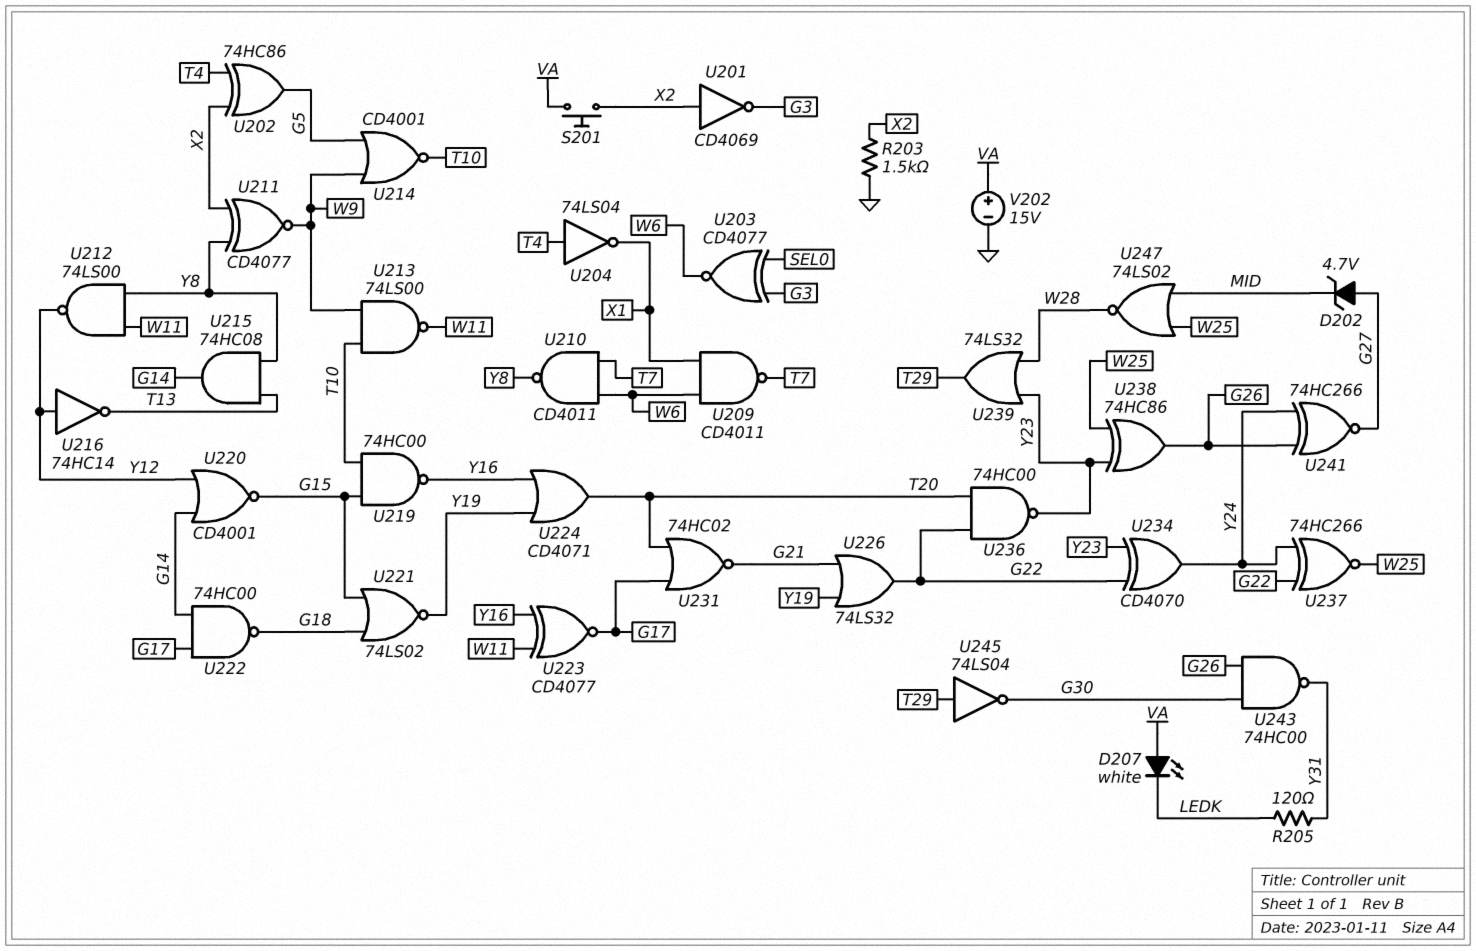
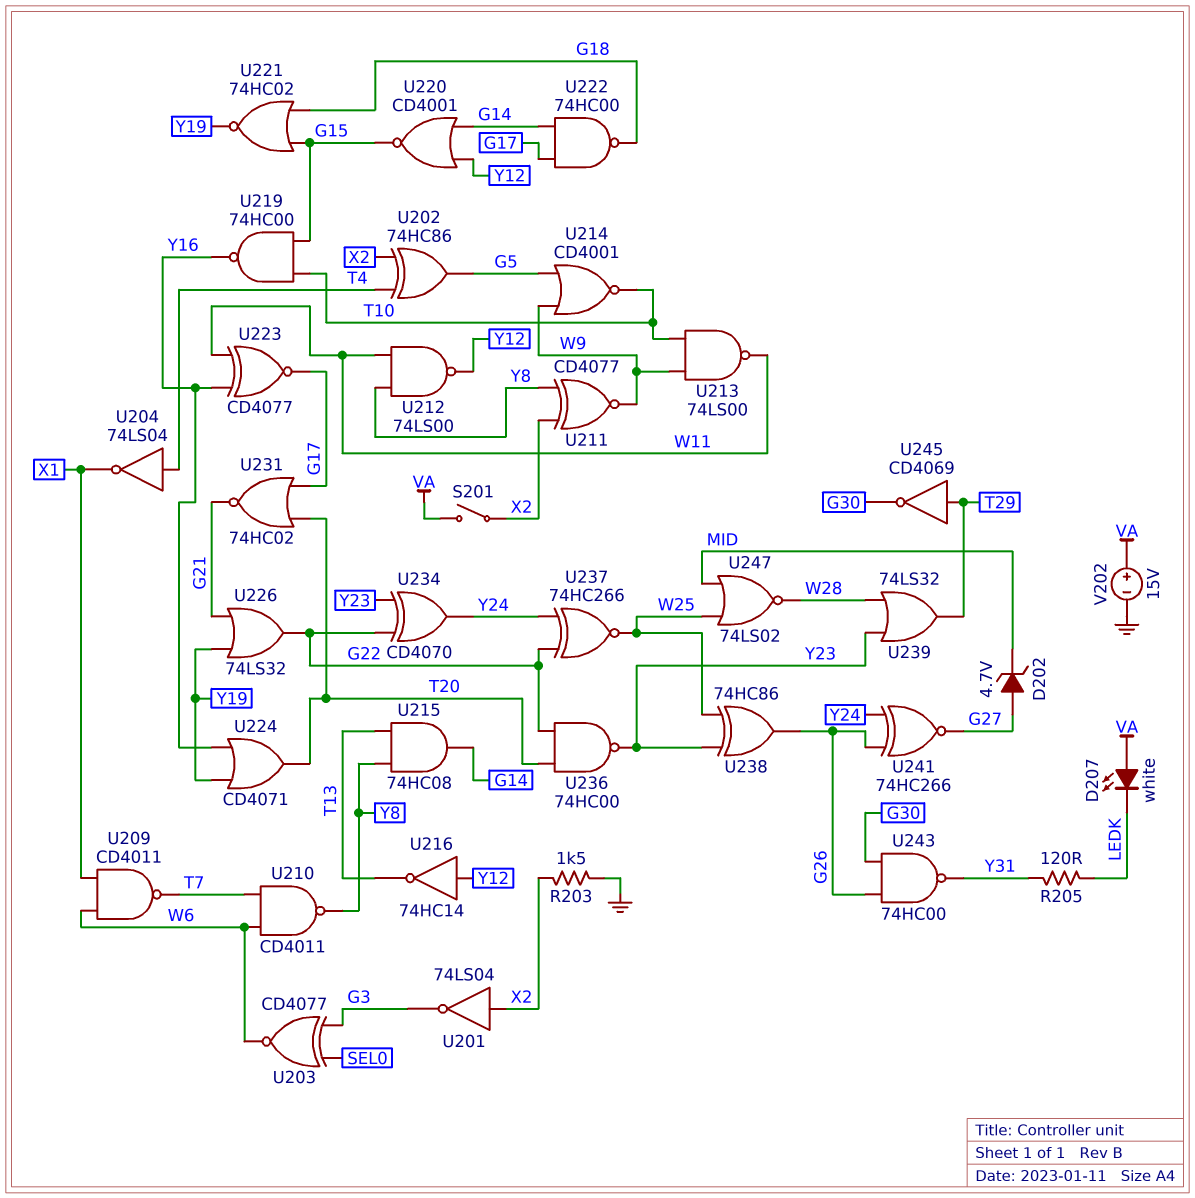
S201: button (VA, X2) -> switch (VA, X2)
U201: NOT CD4069 (in X2, out G3) -> NOT 74LS04 (in X2, out G3)
U221: NOR 74LS02 (in G15, in G18, out Y19) -> NOR 74HC02 (in G15, in G18, out Y19)
U245: NOT 74LS04 (in T29, out G30) -> NOT CD4069 (in T29, out G30)

